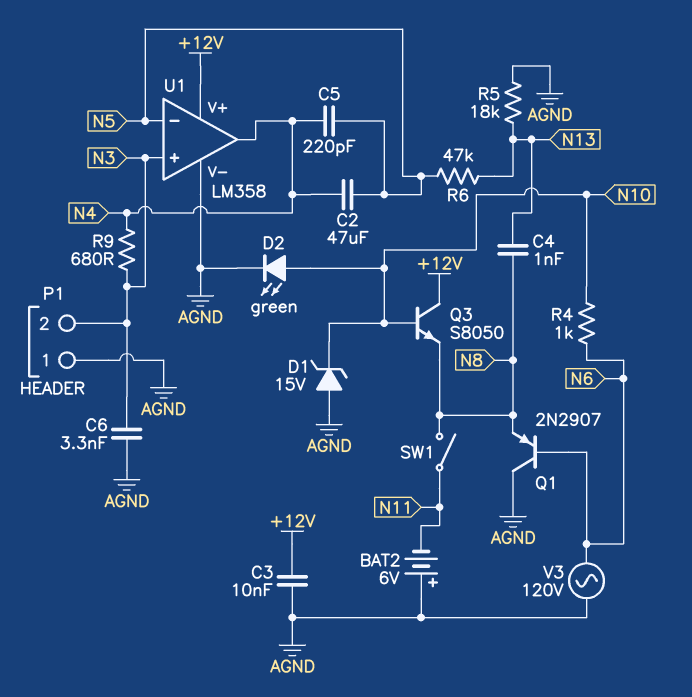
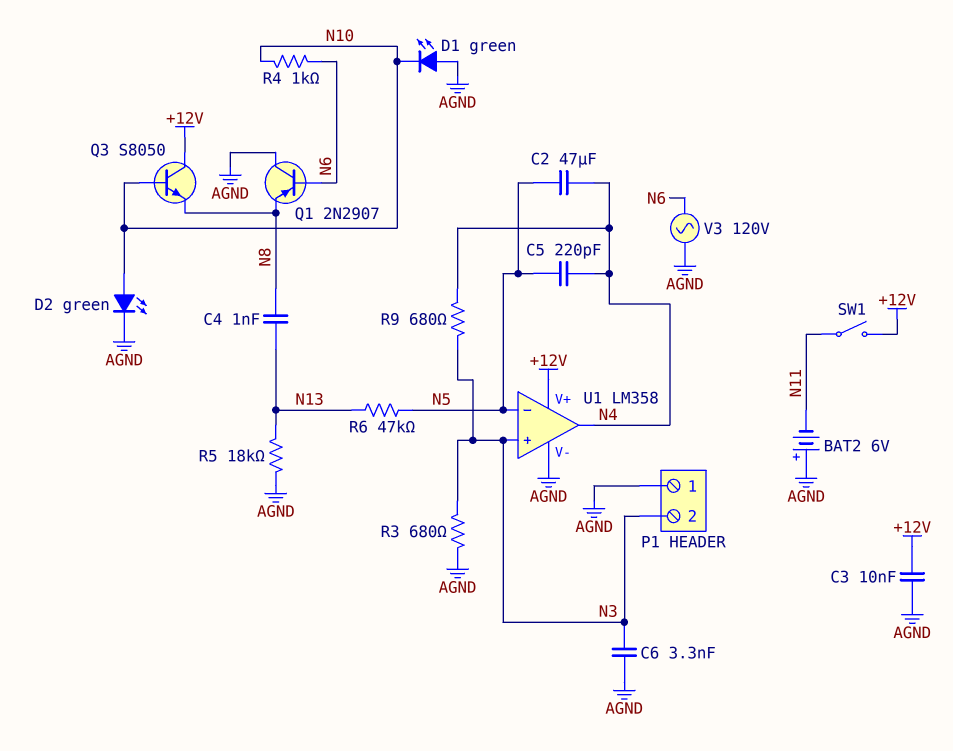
D1: zener 15V (A AGND, K N10) -> LED green (A AGND, K N10)
R3: none -> 680 (AGND, N3)
SW1: switch (N8, N11) -> switch (+12V, N11)

